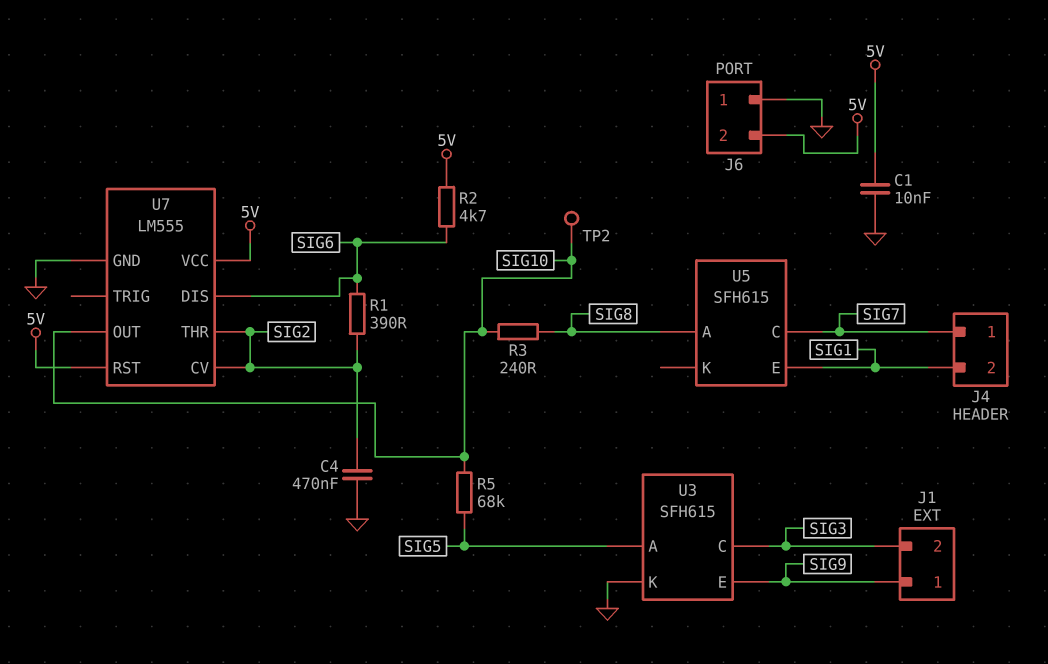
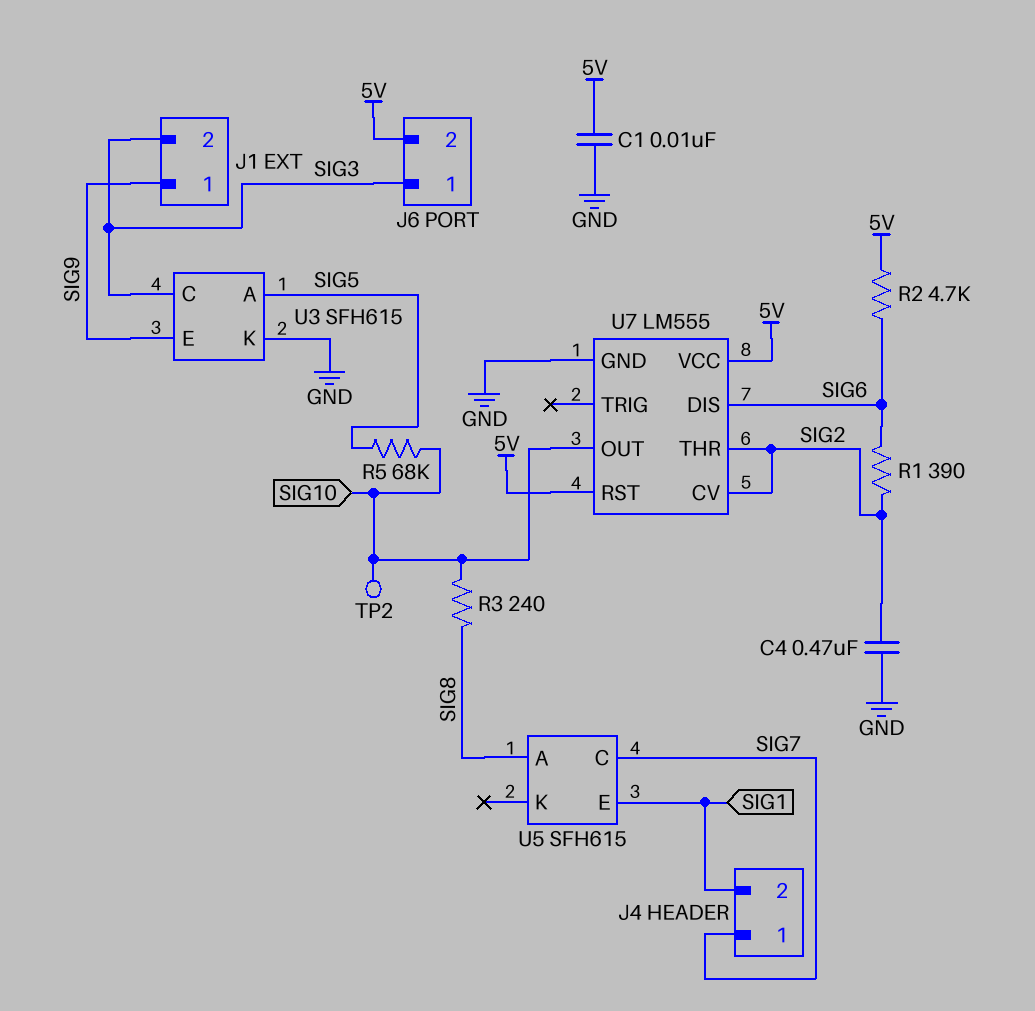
J6 pin 1: GND -> SIG3

